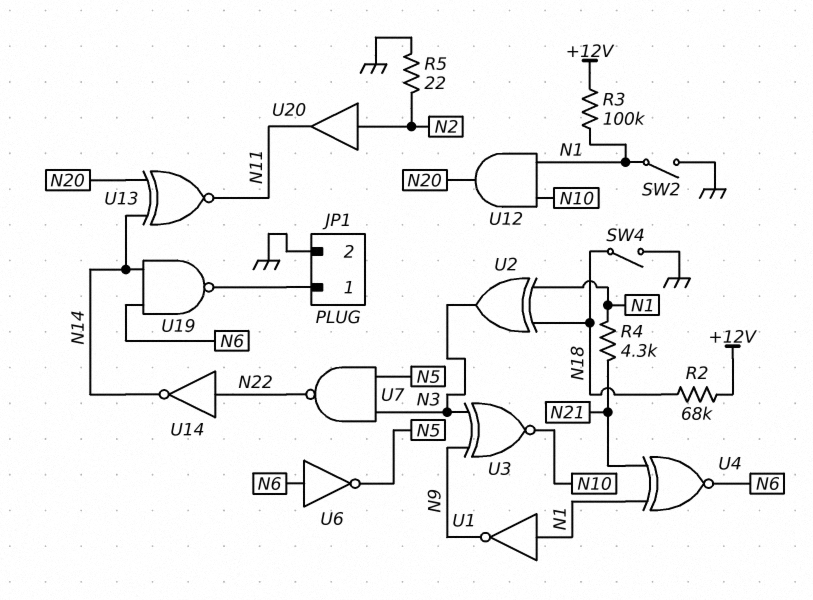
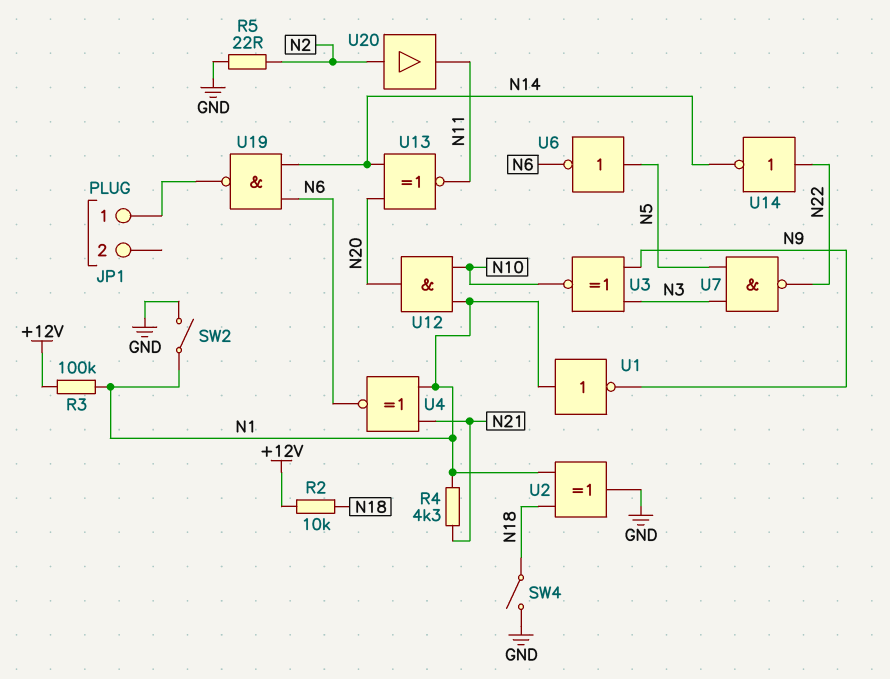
JP1 pin 2: GND -> none
R2: 68k (+12V, N18) -> 10k (+12V, N18)
U2: XOR (in N1, in N18, out N3) -> XOR (in N1, in N18, out GND)
U6: NOT (in N6, out N5) -> NOT (in N5, out N6)

